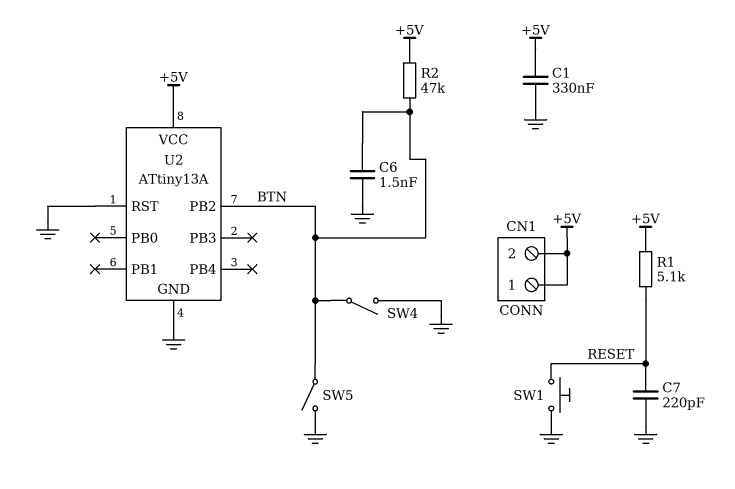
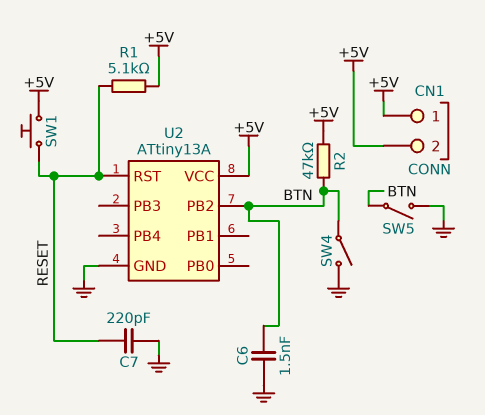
C1: 330nF (+5V, GND) -> none
SW1: button (GND, RESET) -> button (+5V, RESET)
U2 pin RST: GND -> RESET

